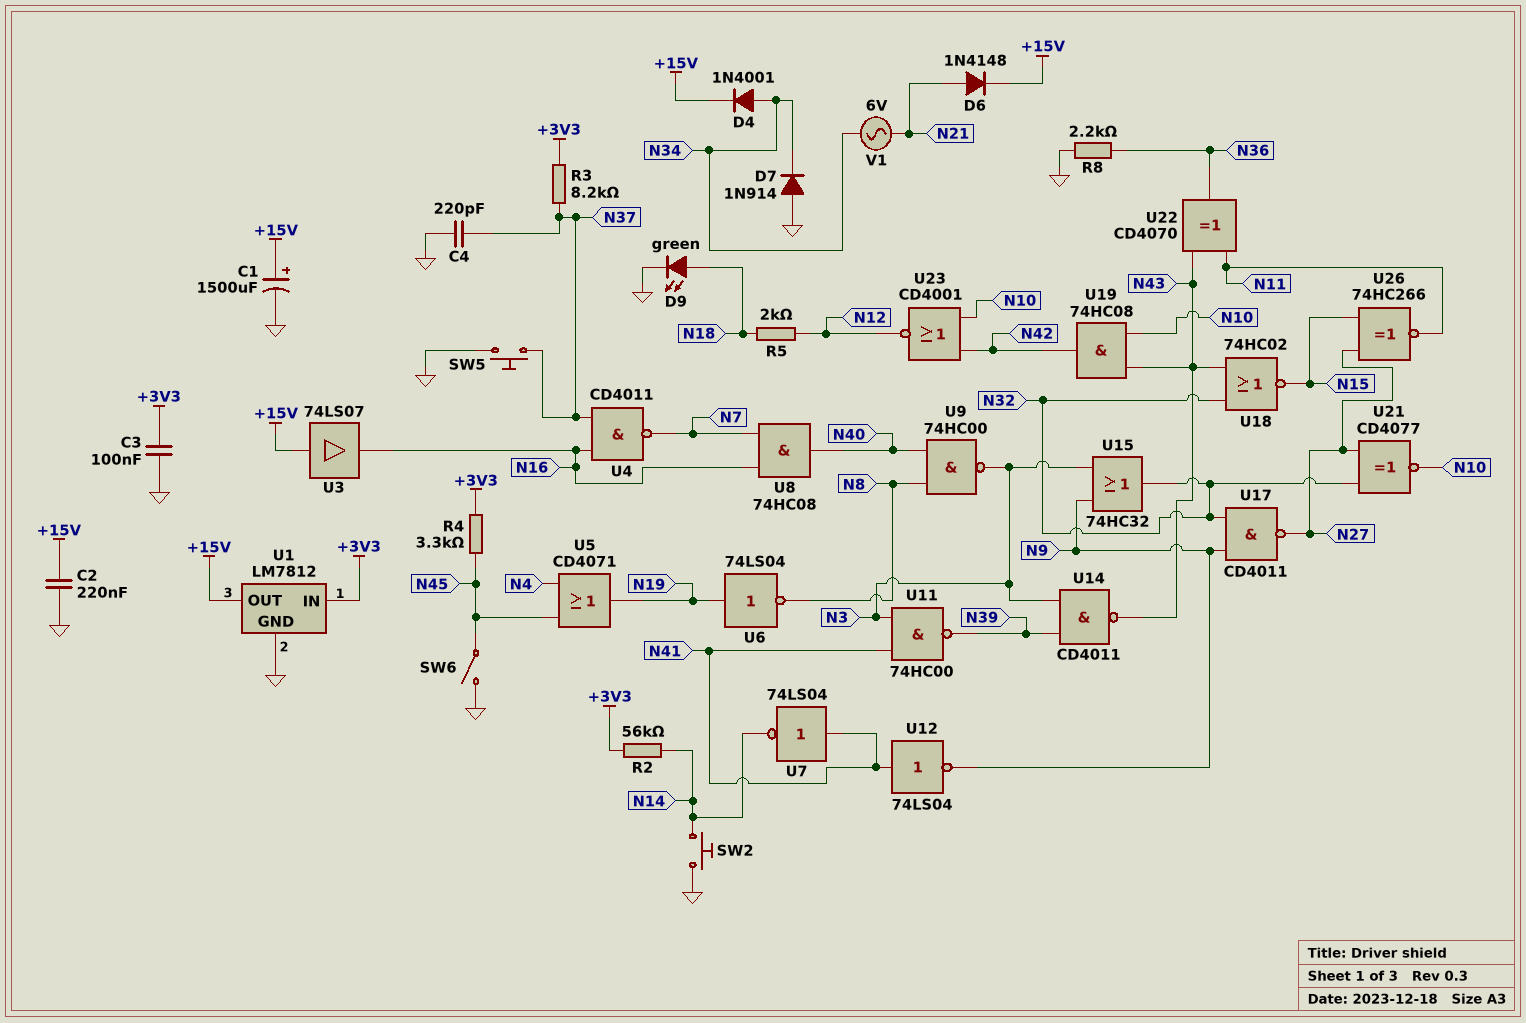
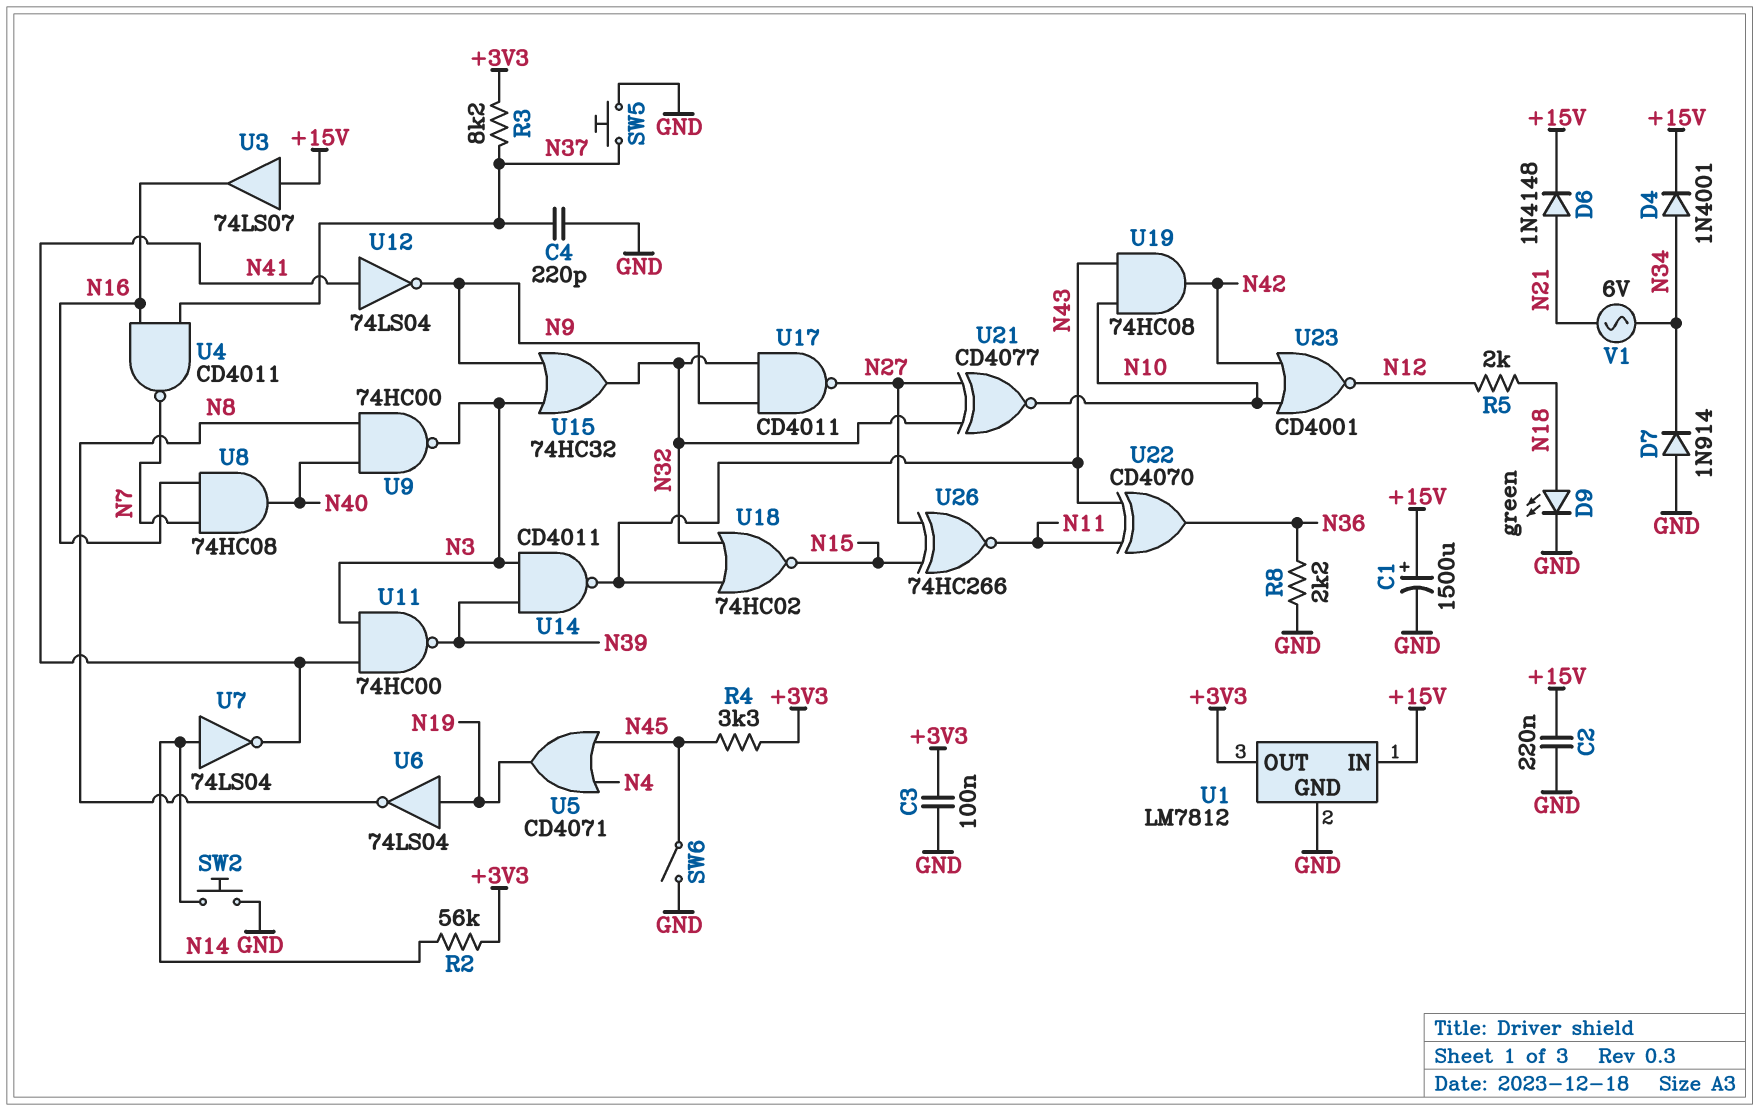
U1 pin IN: +3V3 -> +15V
U1 pin OUT: +15V -> +3V3
U7: NOT 74LS04 (in N41, out N14) -> NOT 74LS04 (in N14, out N41)

